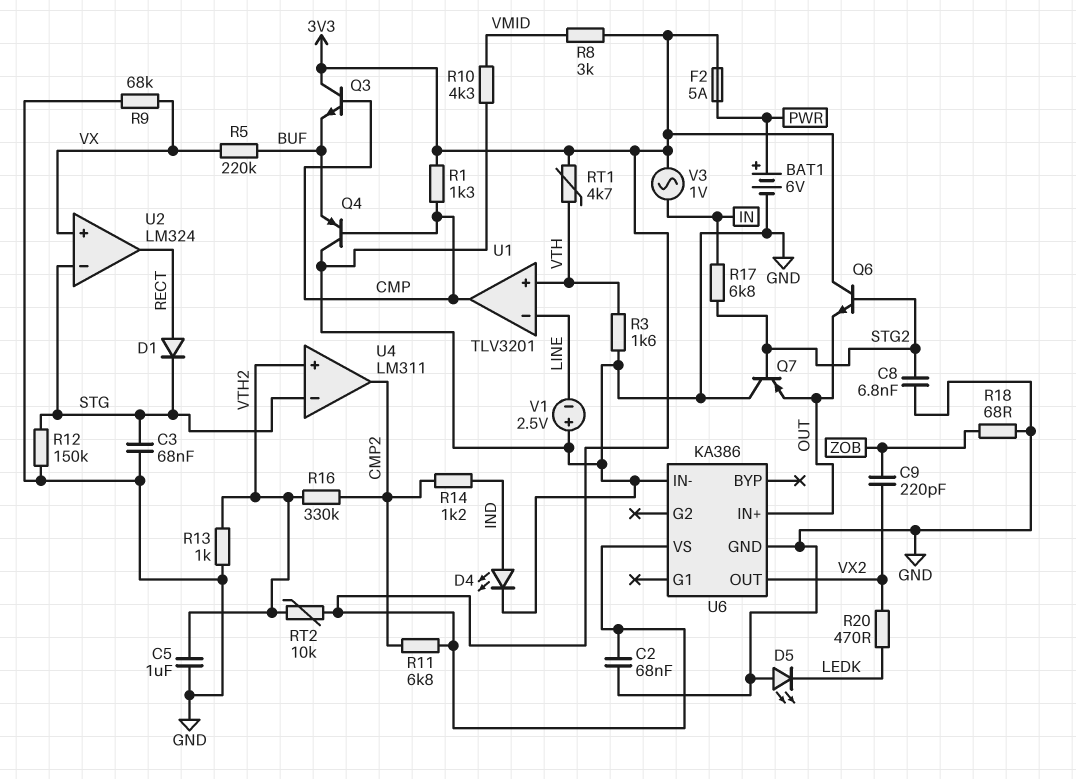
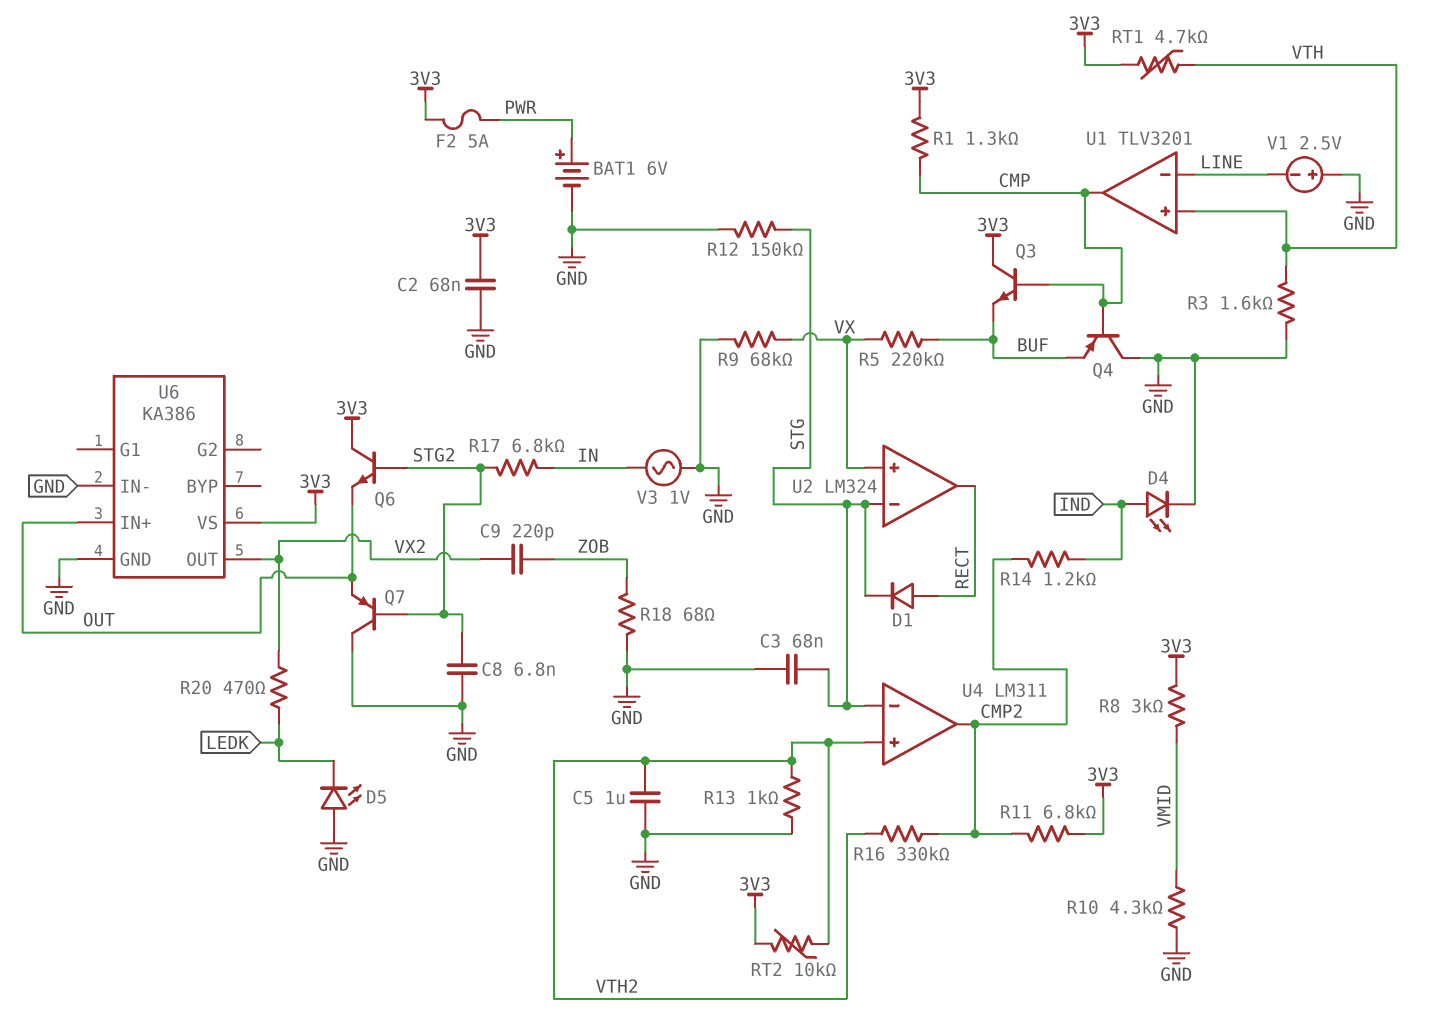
V3: AC 1V (3V3, IN) -> AC 1V (GND, IN)

